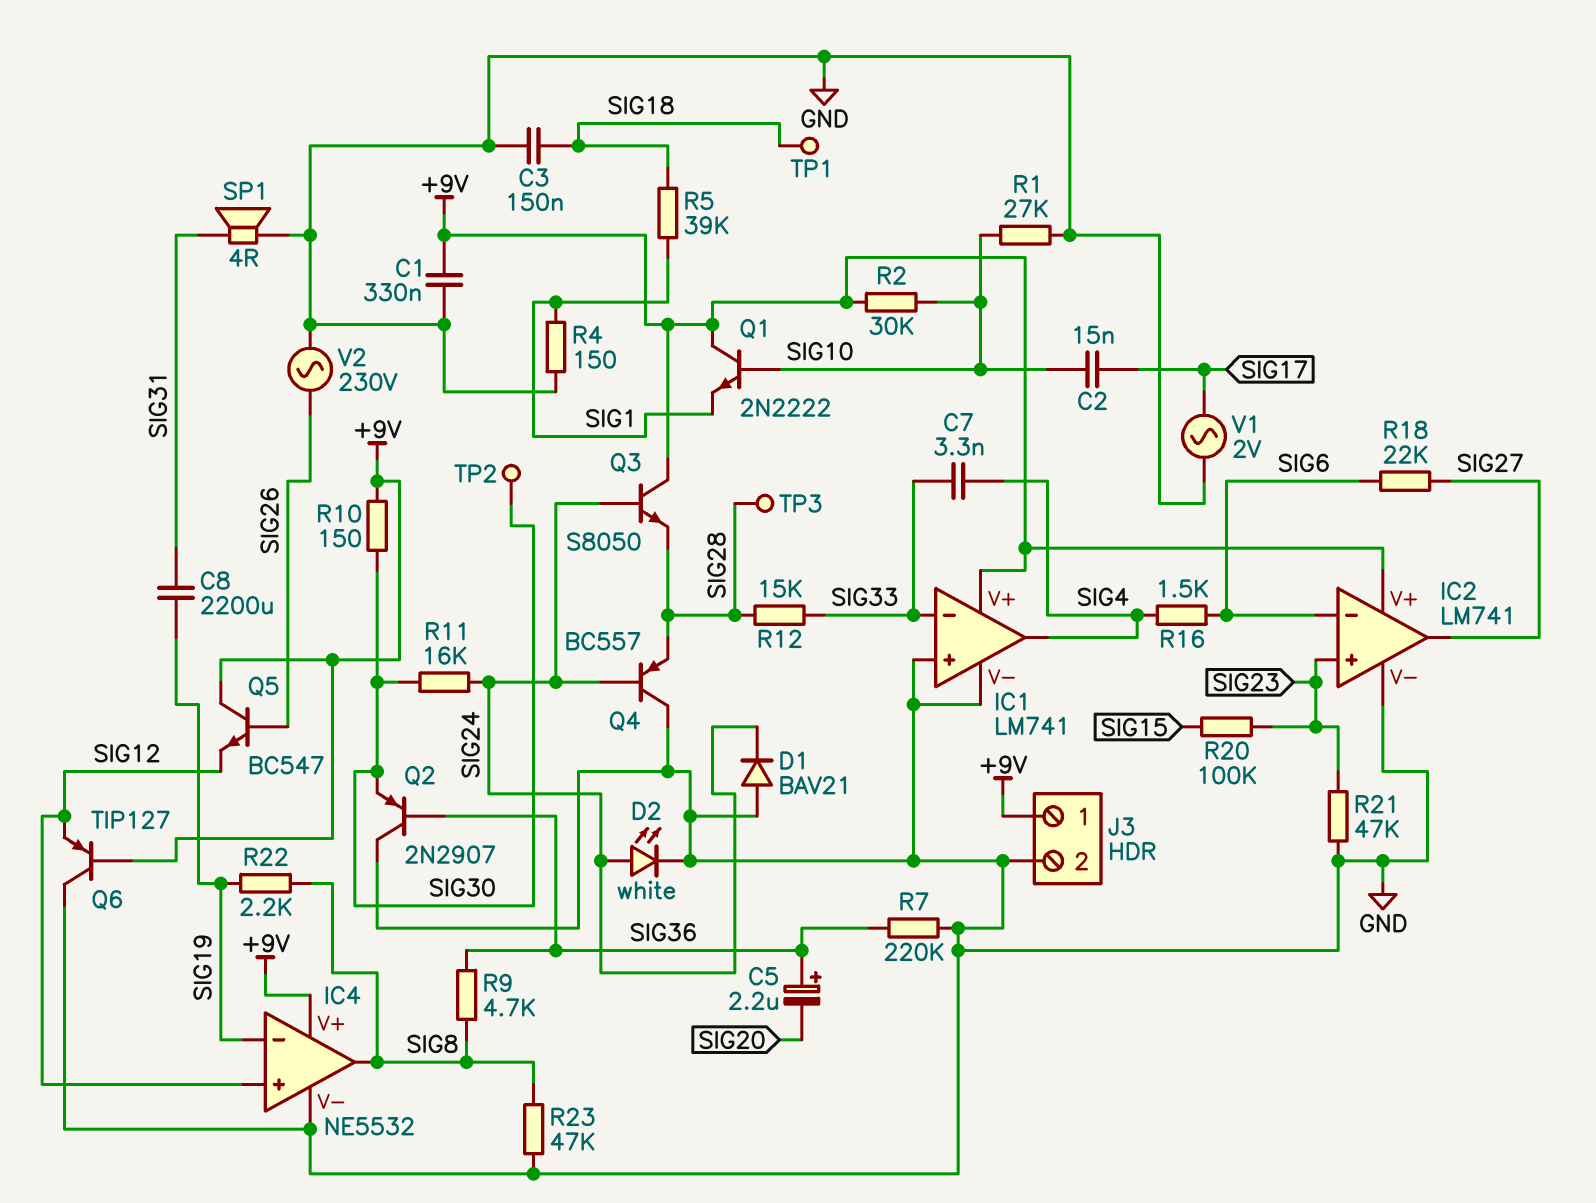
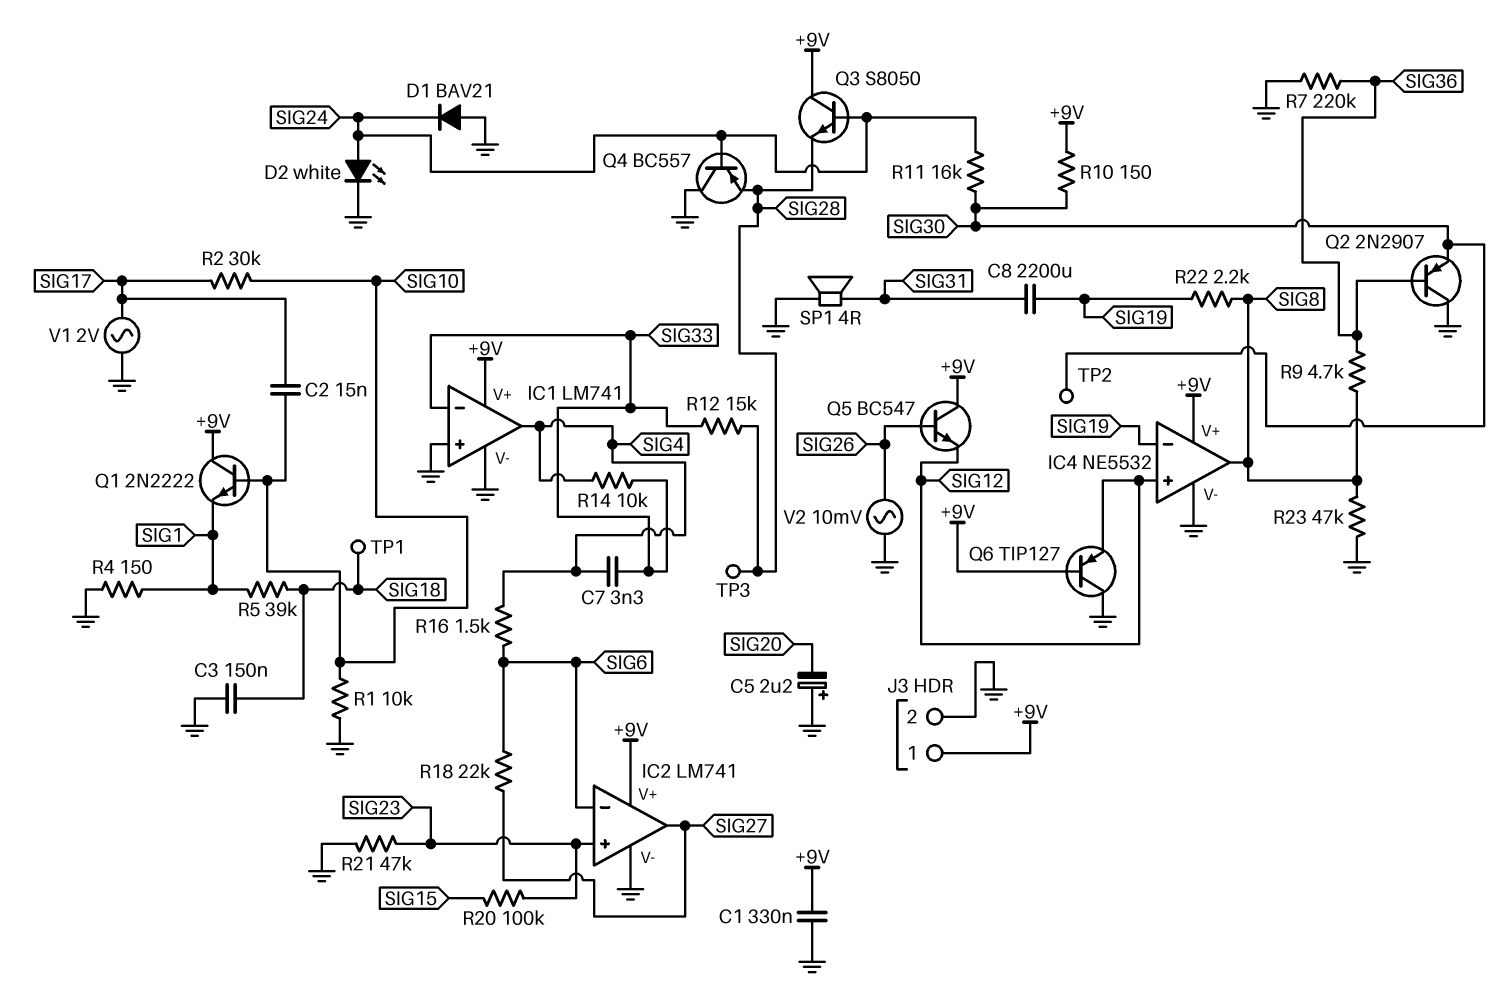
C5: 2.2uF (plus SIG36, minus SIG20) -> 2.2uF (plus GND, minus SIG20)
R1: 27k (GND, SIG10) -> 10k (GND, SIG10)
R2: 30k (+9V, SIG10) -> 30k (SIG10, SIG17)
R14: none -> 10k (SIG4, SIG33)
V2: AC 230V (GND, SIG26) -> AC 10mV (GND, SIG26)

